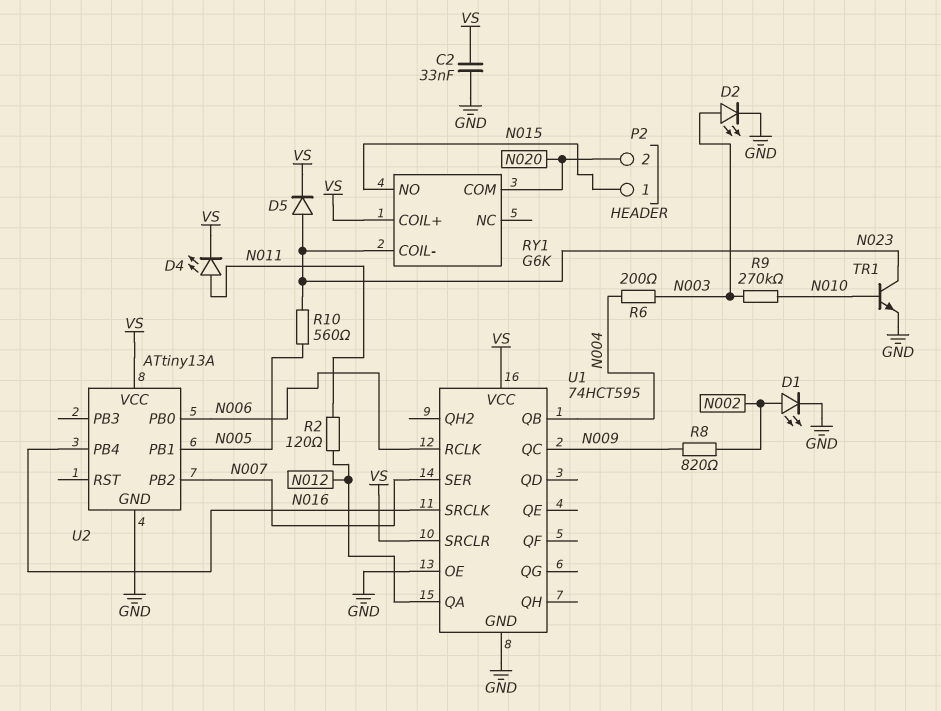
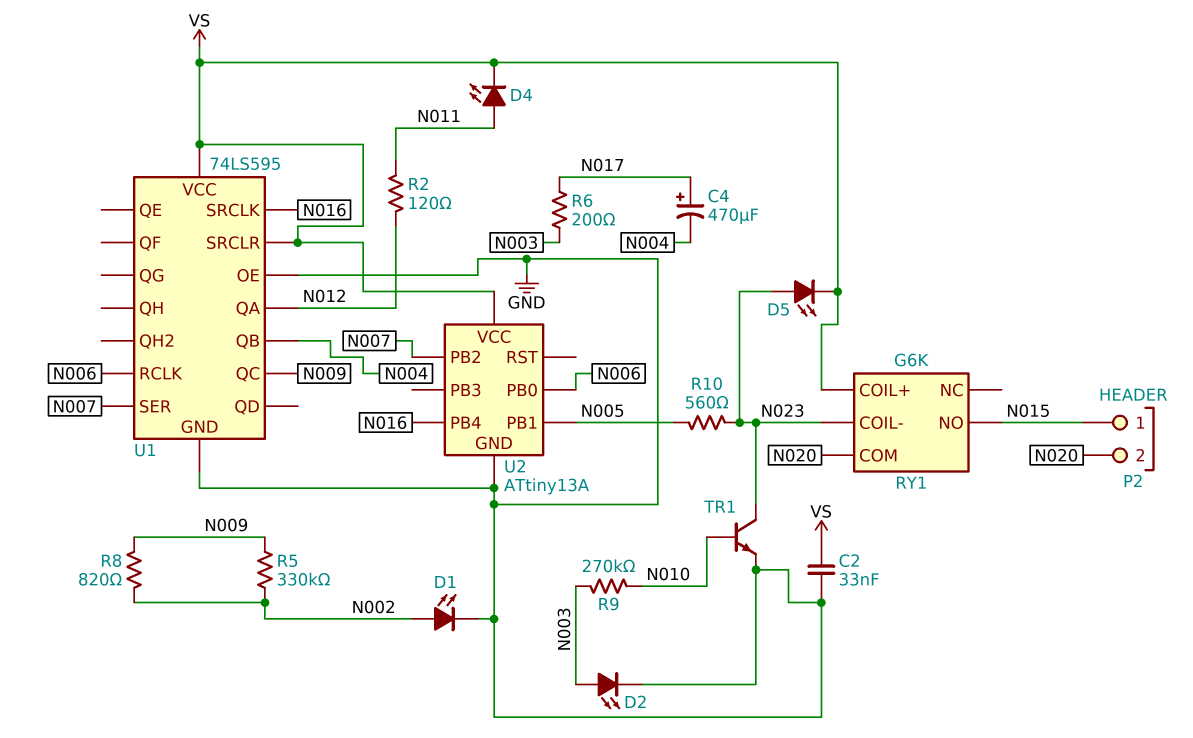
C4: none -> 470uF (plus N017, minus N004)
D5: diode (A N023, K VS) -> LED (A N023, K VS)
R5: none -> 330k (N002, N009)
R6: 200 (N003, N004) -> 200 (N003, N017)
U1: 74HCT595 -> 74LS595

